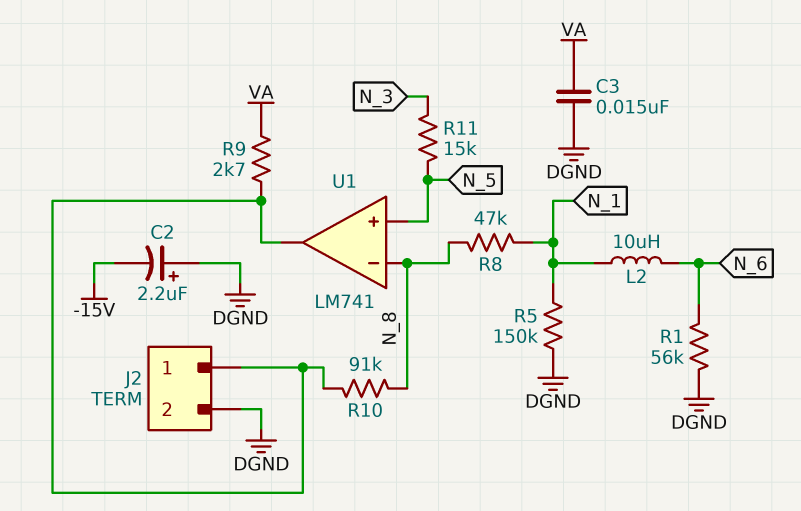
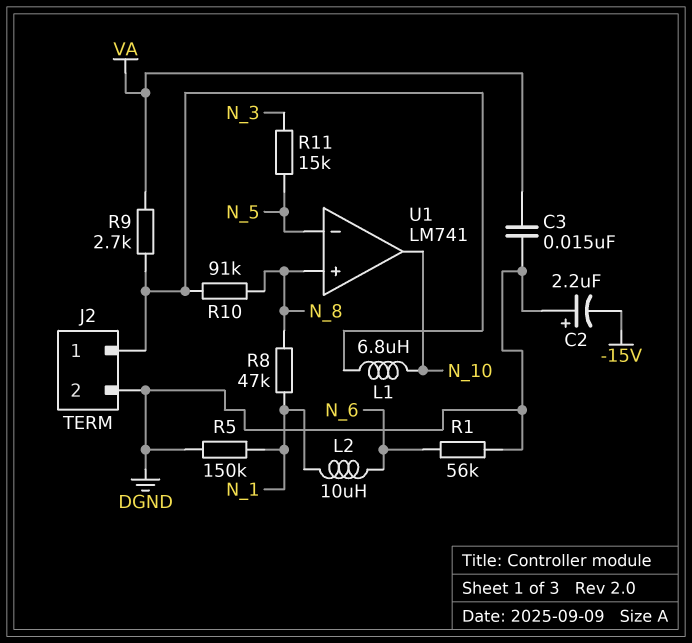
L1: none -> 6.8uH (J2/1, N_10)
U1 pin in+: N_5 -> N_8
U1 pin in-: N_8 -> N_5
U1 pin out: J2/1 -> N_10

